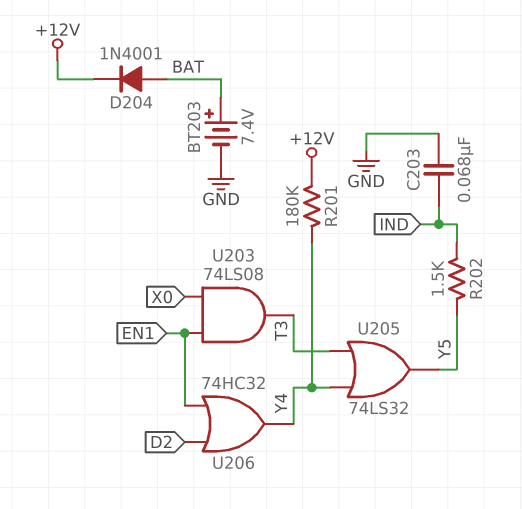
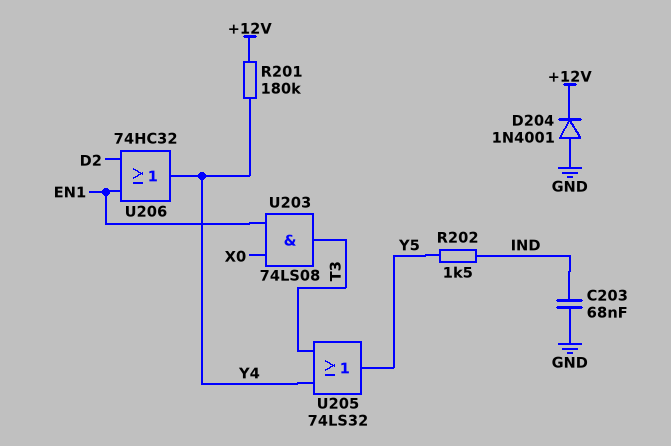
BT203: 7.4V (plus BAT, minus GND) -> none
D204: diode 1N4001 (A BAT, K +12V) -> diode 1N4001 (A GND, K +12V)

